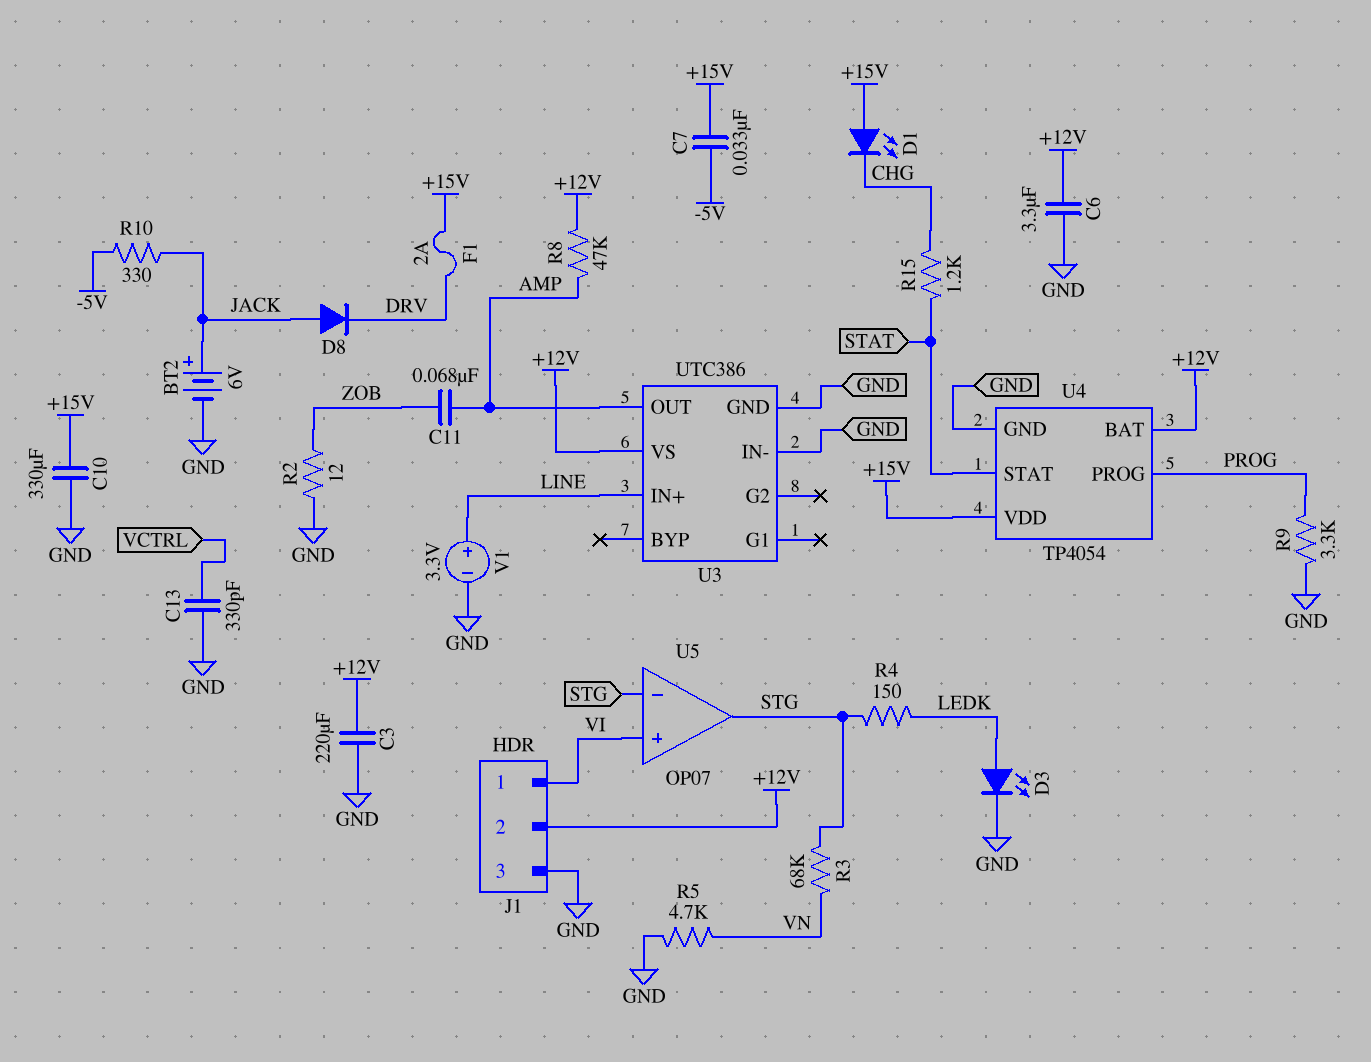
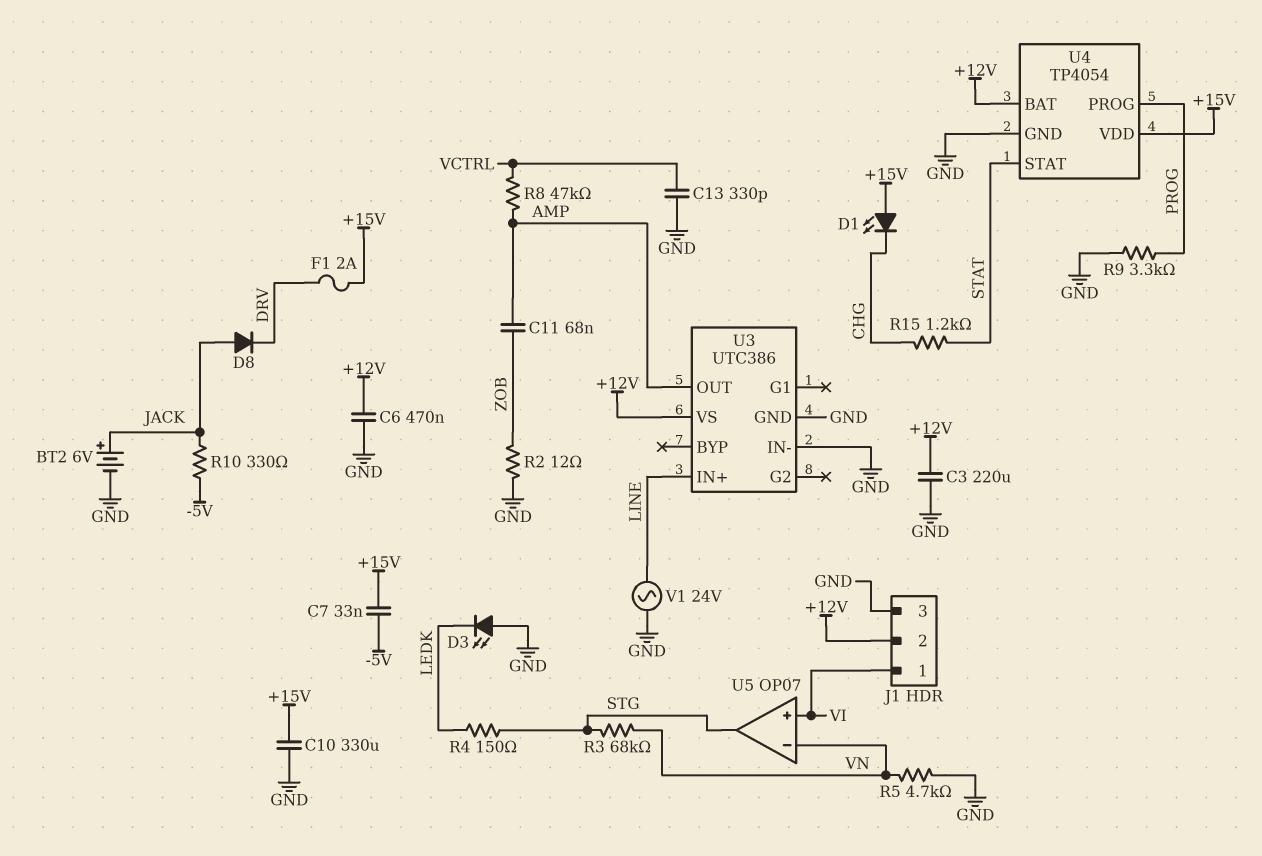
C6: 3.3uF (+12V, GND) -> 470nF (+12V, GND)
D3: LED (A LEDK, K GND) -> LED (A GND, K LEDK)
R8: 47k (+12V, AMP) -> 47k (AMP, VCTRL)
U5 pin in-: STG -> VN
V1: 3.3V (plus LINE, minus GND) -> AC 24V (GND, LINE)

